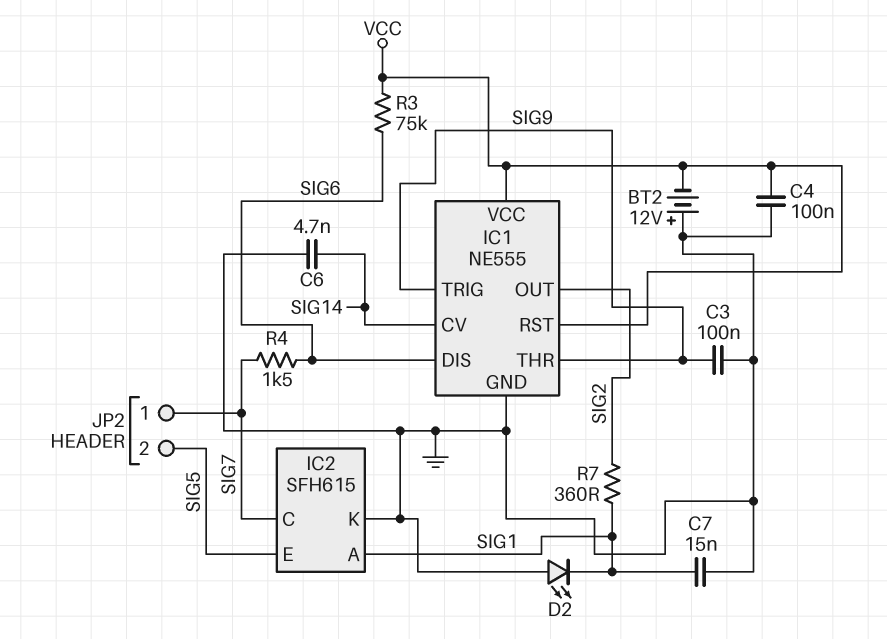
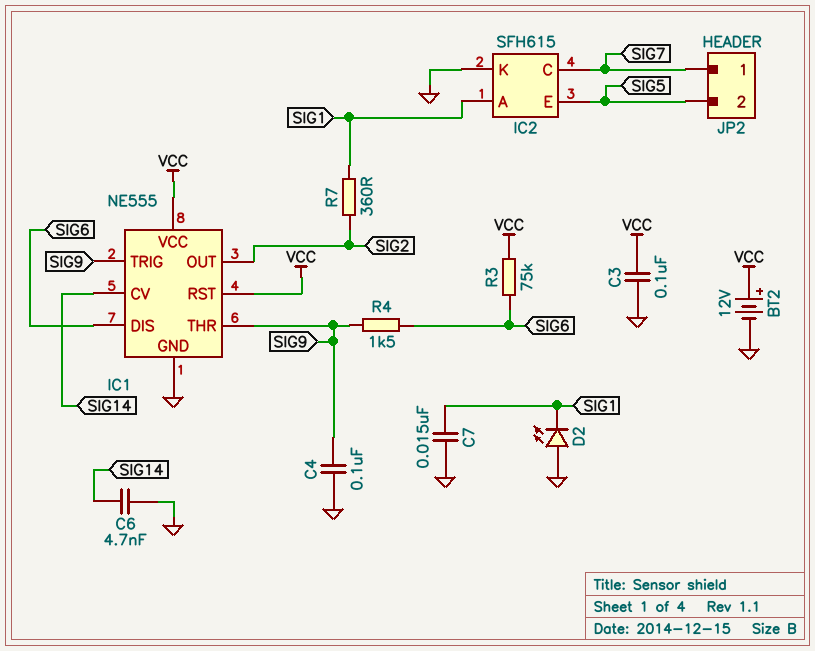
BT2: 12V (plus GND, minus VCC) -> 12V (plus VCC, minus GND)
C3: 100nF (GND, SIG9) -> 100nF (GND, VCC)
C4: 100nF (GND, VCC) -> 100nF (GND, SIG9)
R4: 1.5k (SIG6, SIG7) -> 1.5k (SIG6, SIG9)

